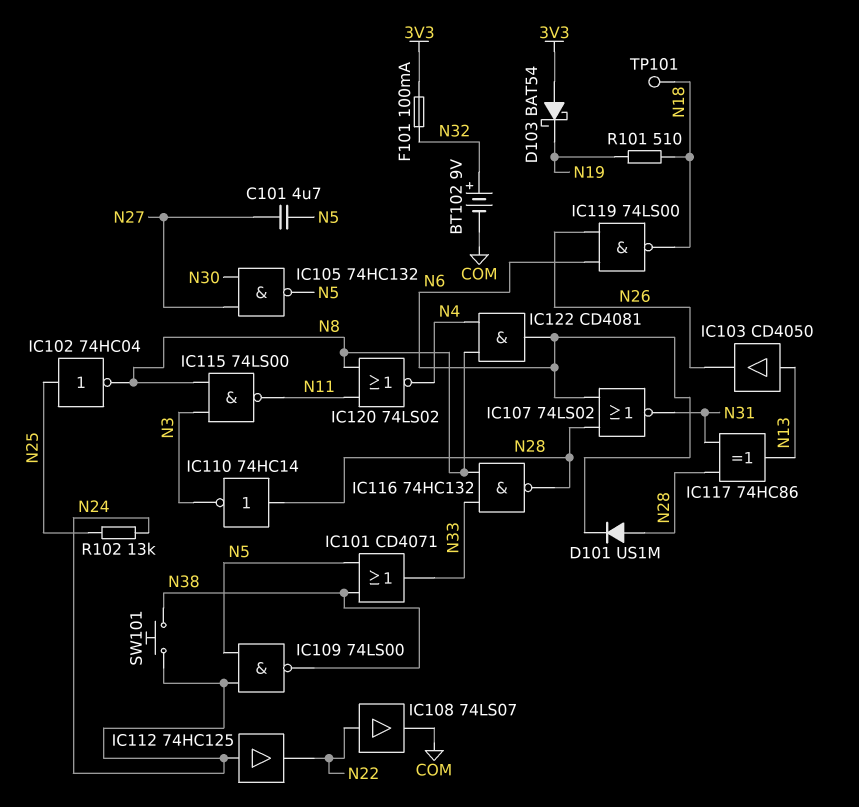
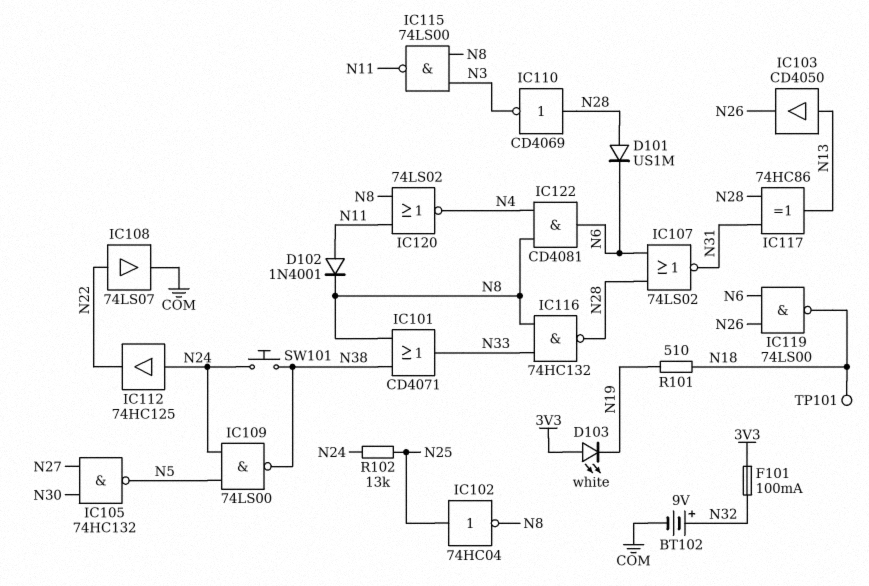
C101: 4.7uF (N5, N27) -> none
D102: none -> diode 1N4001 (A N11, K N8)
D103: schottky BAT54 (A 3V3, K N19) -> LED white (A 3V3, K N19)
IC101: OR CD4071 (in N5, in N38, out N33) -> OR CD4071 (in N8, in N38, out N33)
IC110: NOT 74HC14 (in N28, out N3) -> NOT CD4069 (in N28, out N3)

